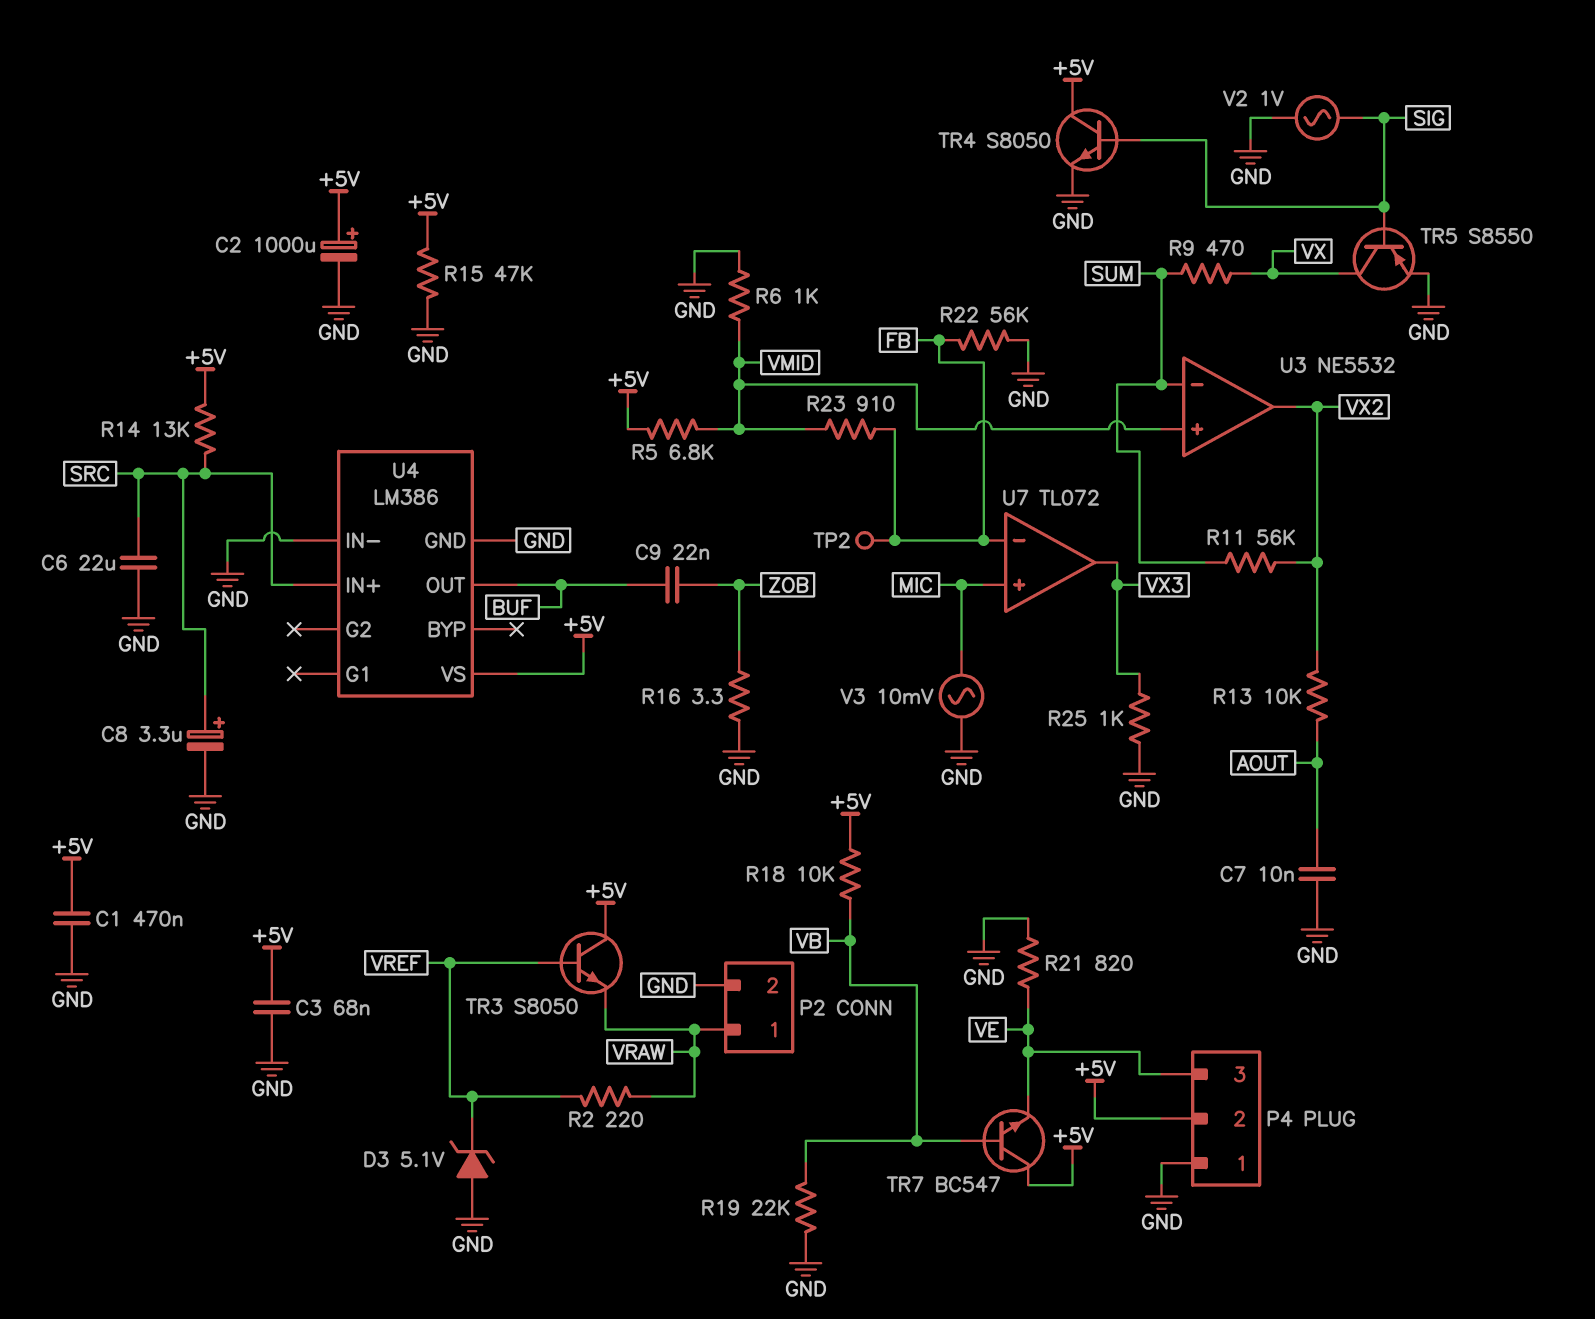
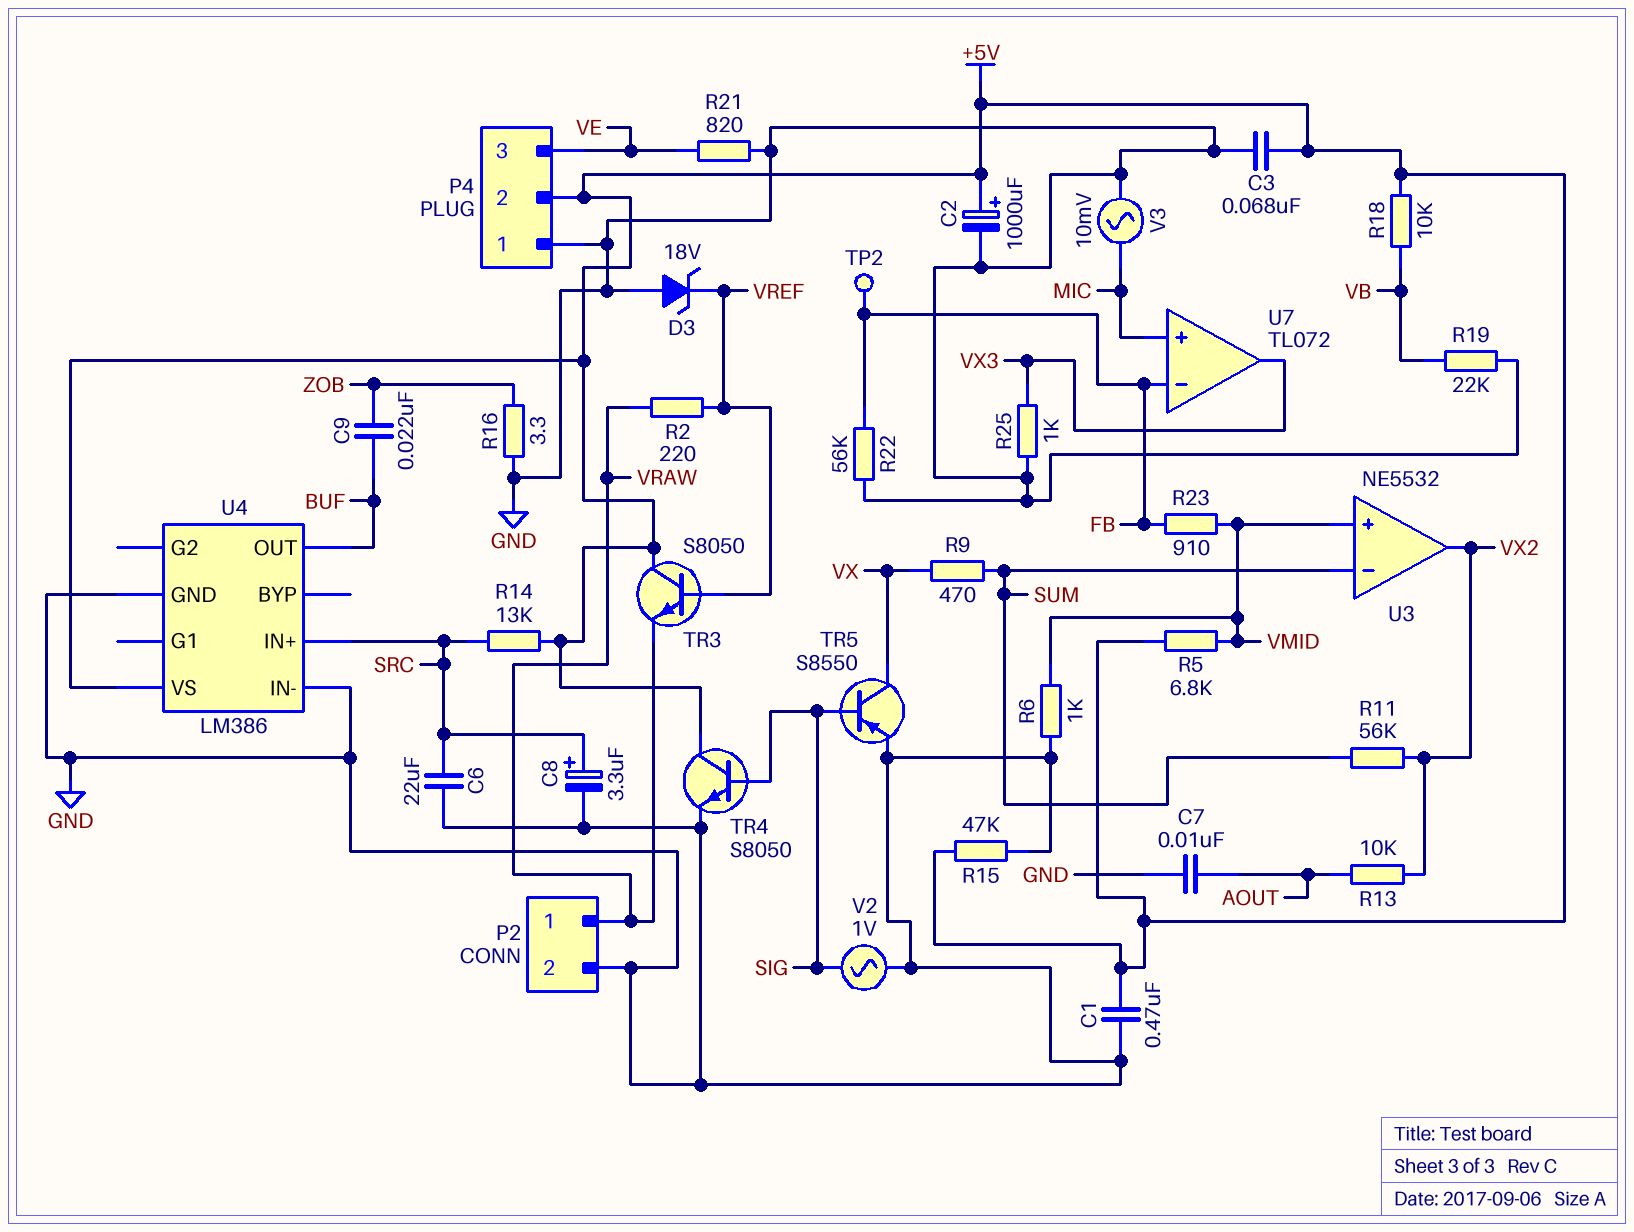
D3: zener 5.1V (A GND, K VREF) -> zener 18V (A GND, K VREF)
TR7: NPN BC547 (B VB, C +5V, E VE) -> none

